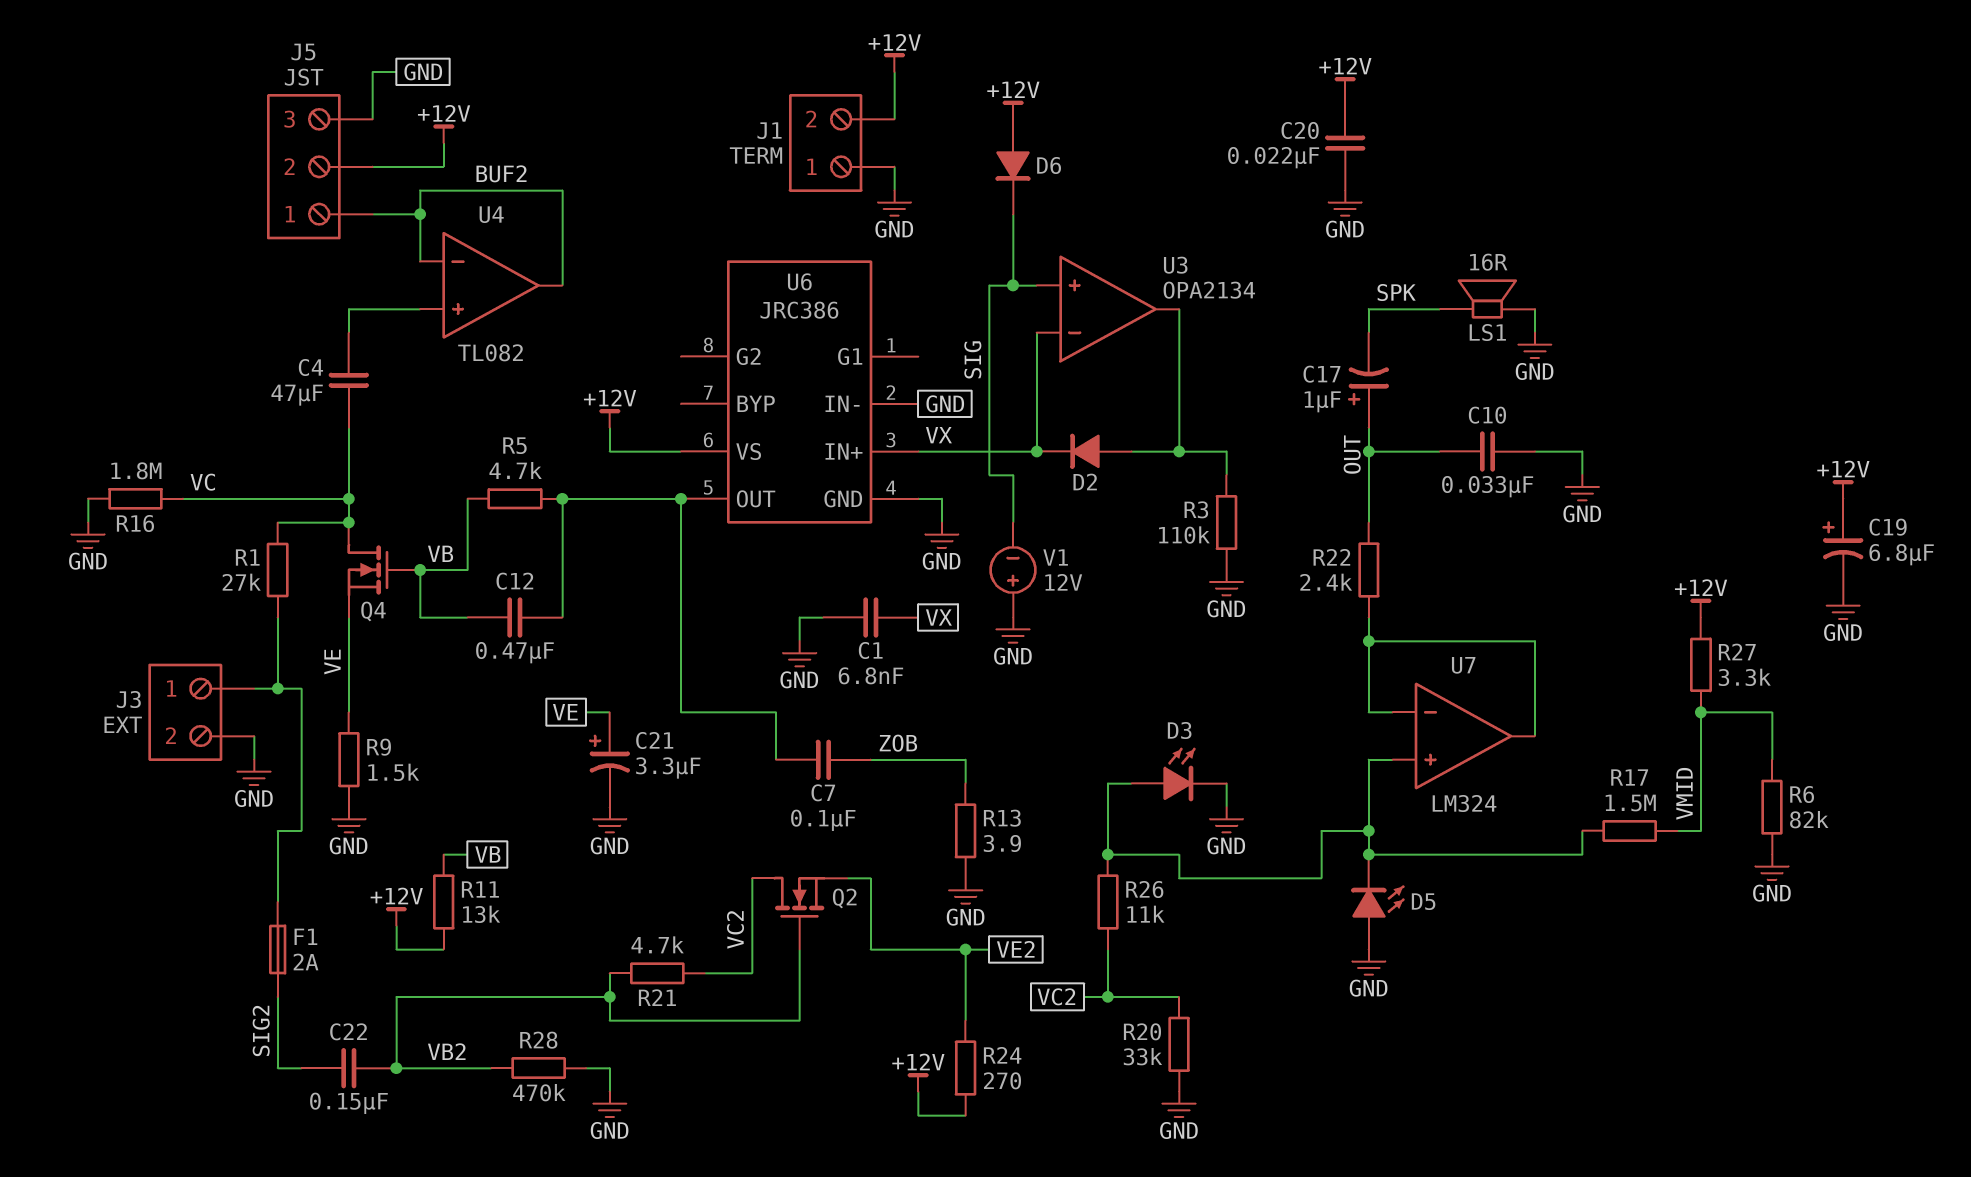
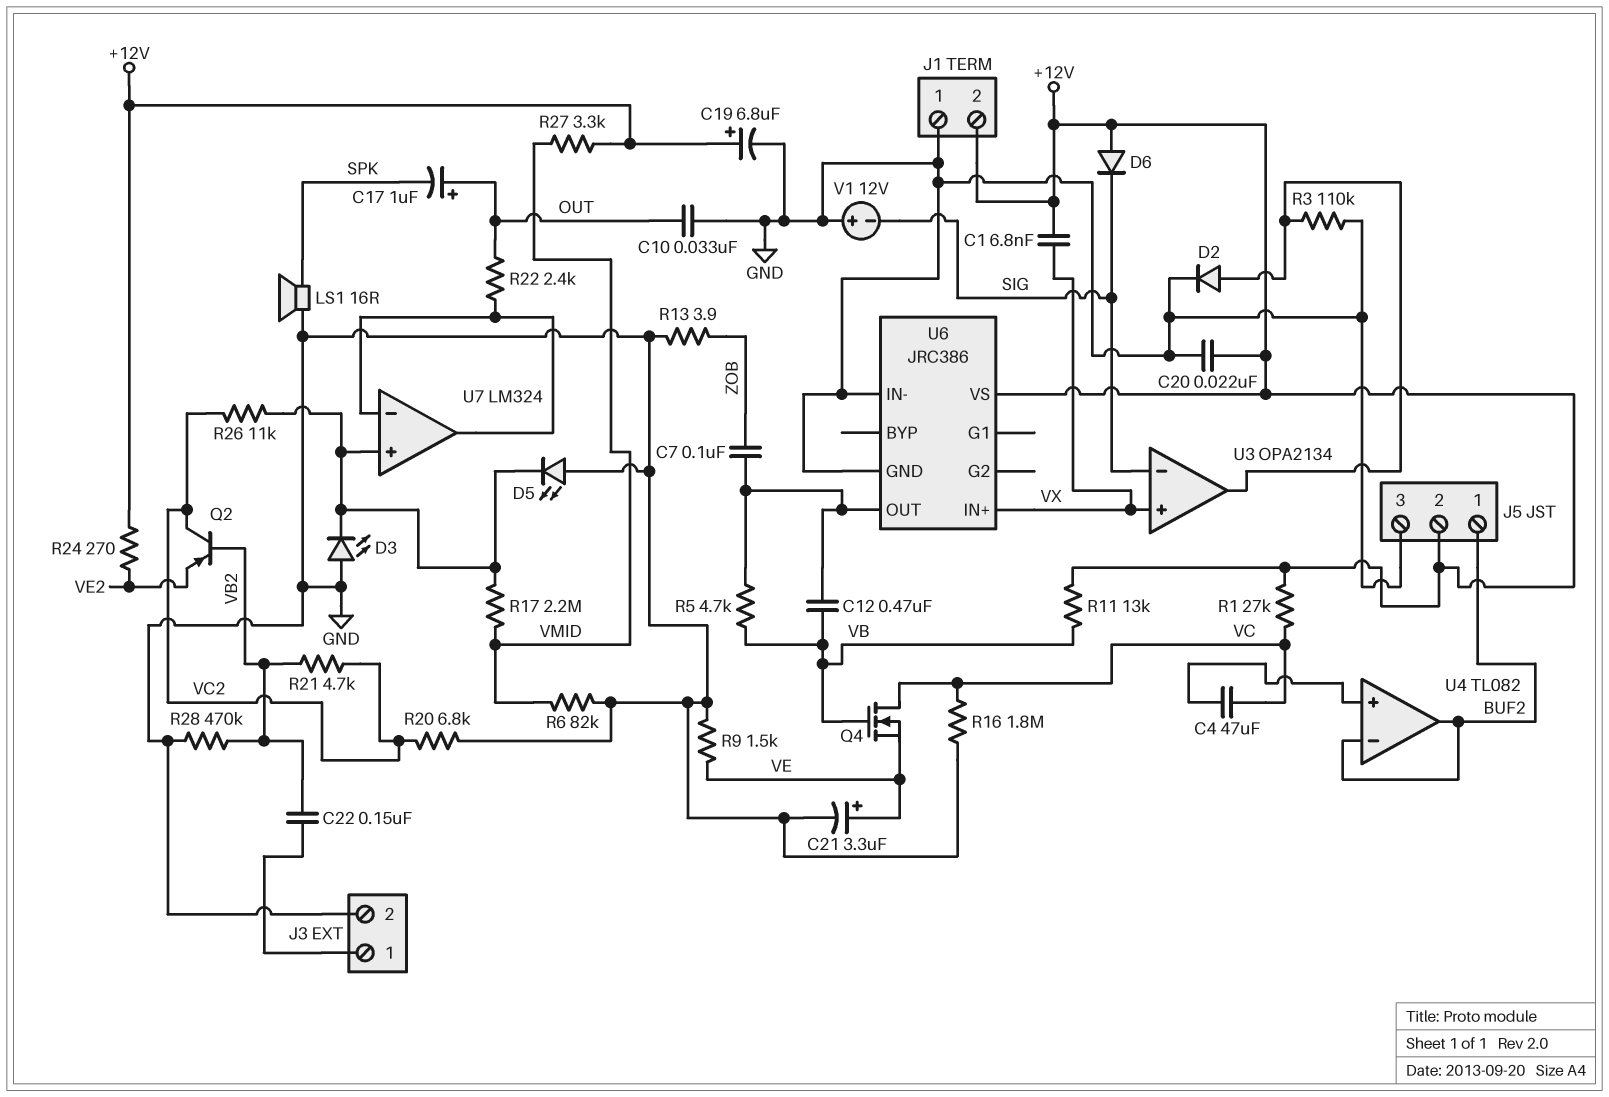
C1: 6.8nF (GND, VX) -> 6.8nF (+12V, VX)
C22: 150nF (SIG2, VB2) -> 150nF (J3/1, VB2)
D2: diode (A U3/out, K VX) -> diode (A U3/out, K GND)
D3: LED (A U7/in+, K GND) -> LED (A GND, K U7/in+)
F1: 2A (J3/1, SIG2) -> none
Q2: NMOS (G VB2, D VC2, S VE2) -> PNP (B VB2, C VC2, E VE2)
R1: 27k (J3/1, VC) -> 27k (+12V, VC)
R17: 1.5M (U7/in+, VMID) -> 2.2M (U7/in+, VMID)
R20: 33k (GND, VC2) -> 6.8k (GND, VC2)
U3 pin in+: SIG -> VX
U3 pin in-: VX -> SIG

